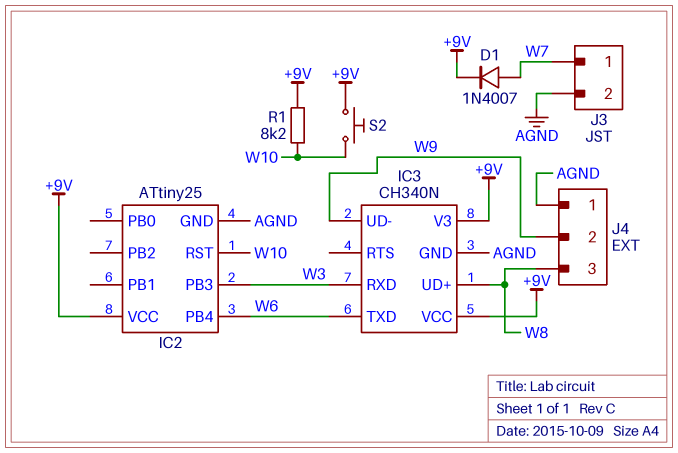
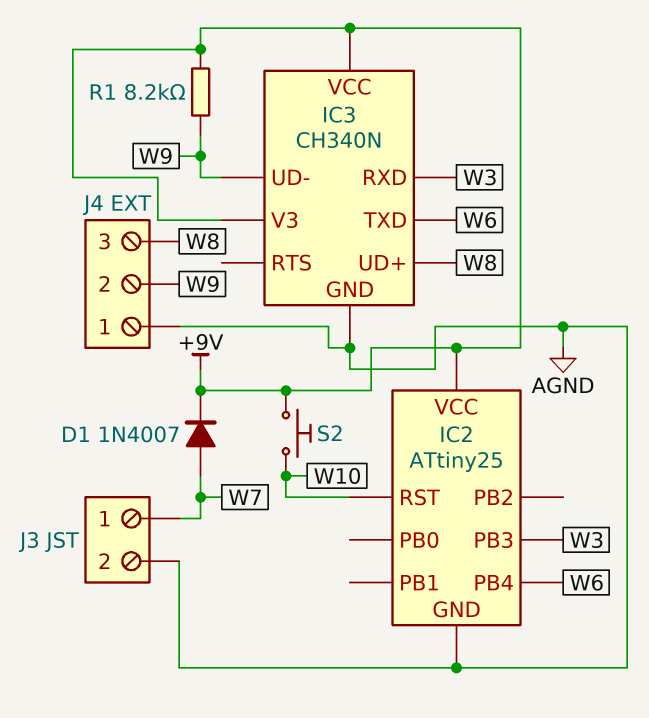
R1: 8.2k (+9V, W10) -> 8.2k (+9V, W9)

